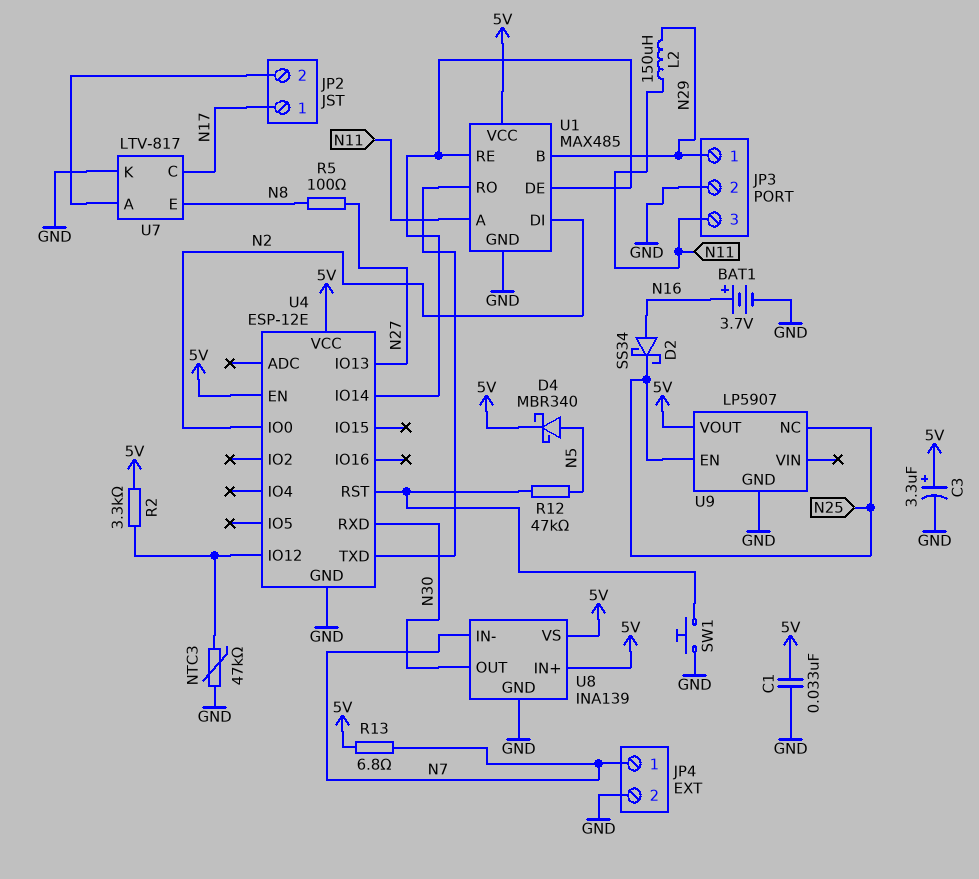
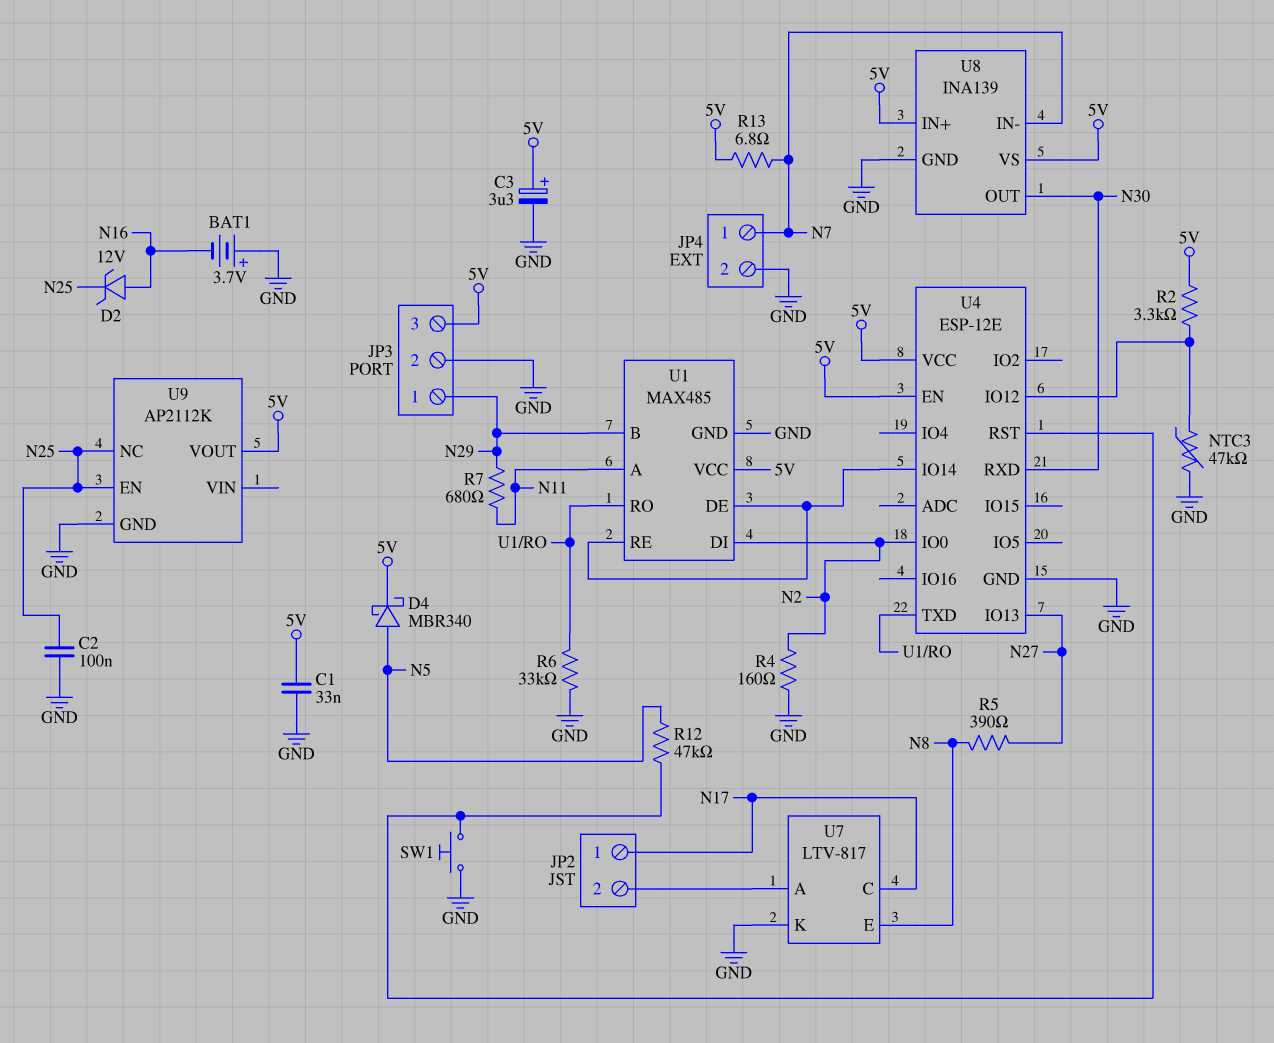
BAT1: 3.7V (plus N16, minus GND) -> 3.7V (plus GND, minus N16)
C2: none -> 100nF (GND, N25)
D2: schottky SS34 (A N16, K N25) -> zener 12V (A N16, K N25)
JP3 pin 3: N11 -> 5V
L2: 150uH (N11, N29) -> none
R4: none -> 160 (GND, N2)
R5: 100 (N8, N27) -> 390 (N8, N27)
R6: none -> 33k (GND, U1/RO)
R7: none -> 680 (N11, N29)
U9: LP5907 -> AP2112K

